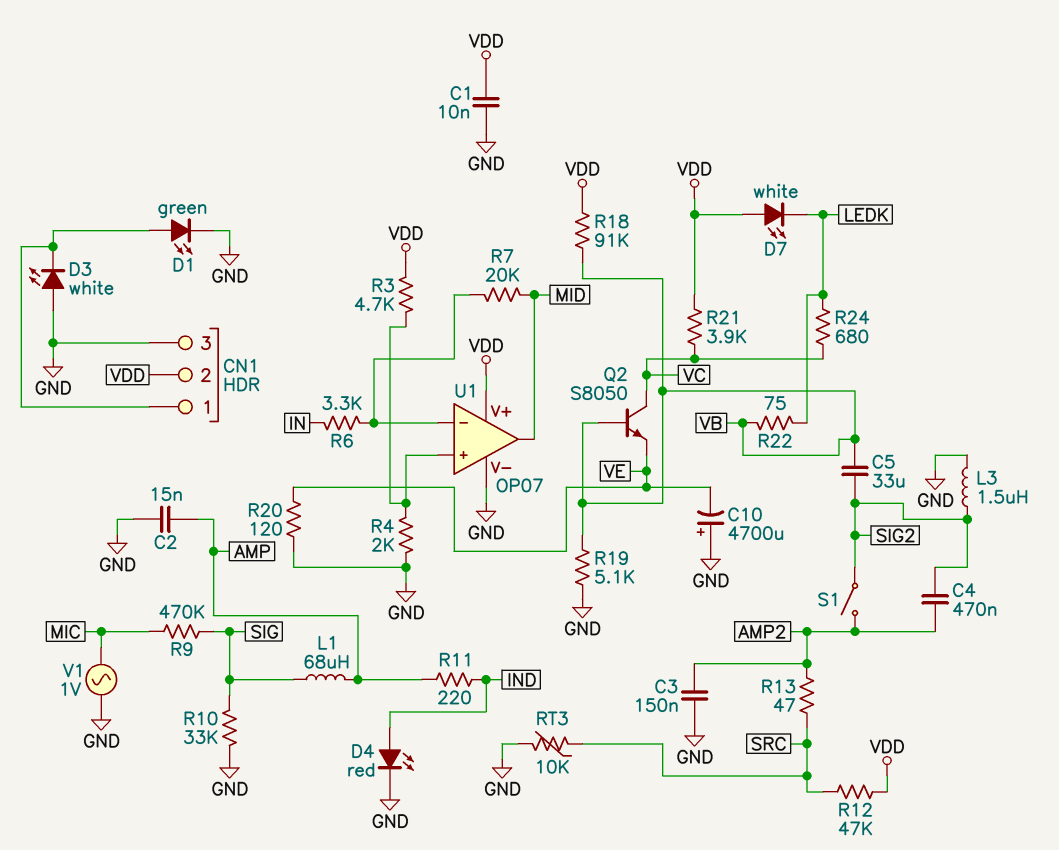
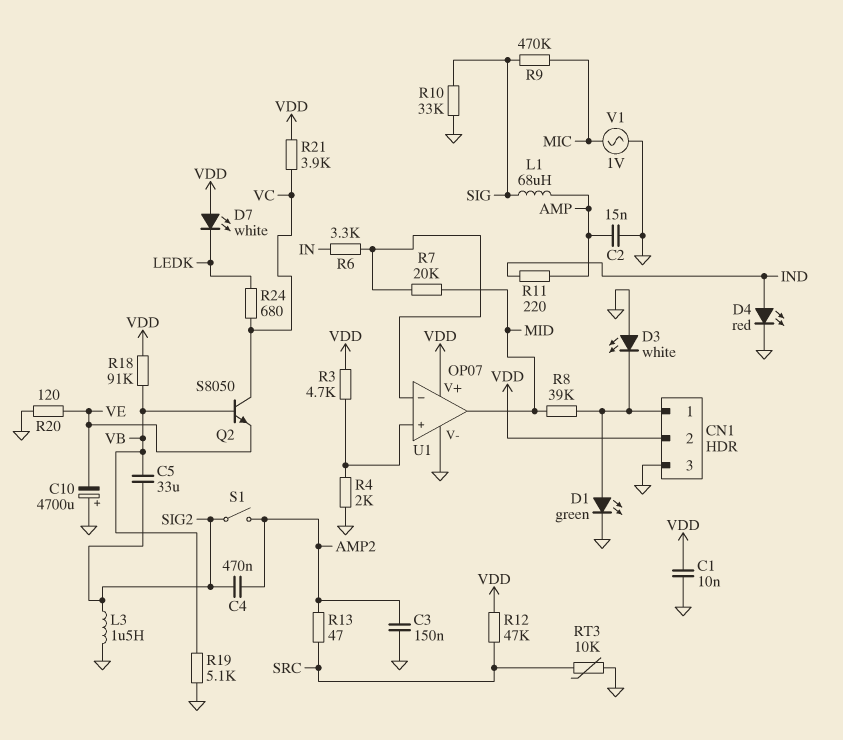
R8: none -> 39k (CN1/1, MID)
R22: 75 (LEDK, VB) -> none

